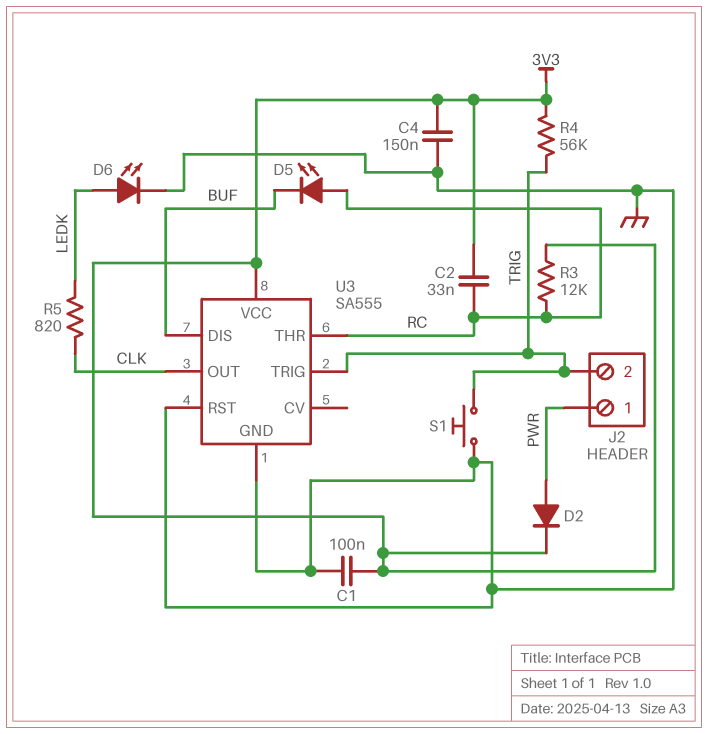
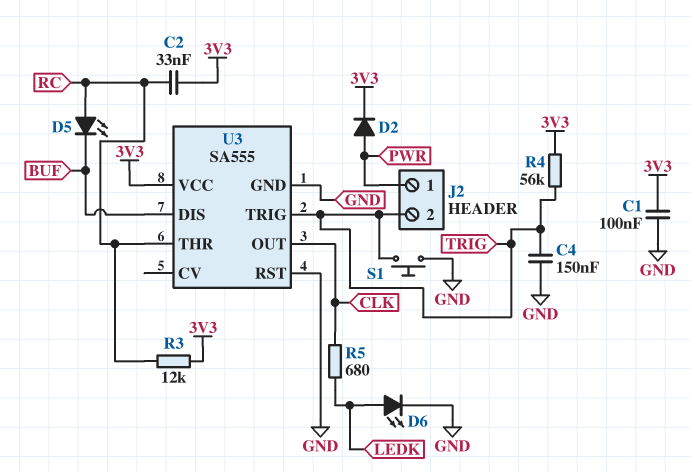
C4: 150nF (3V3, GND) -> 150nF (GND, TRIG)
R5: 820 (CLK, LEDK) -> 680 (CLK, LEDK)

